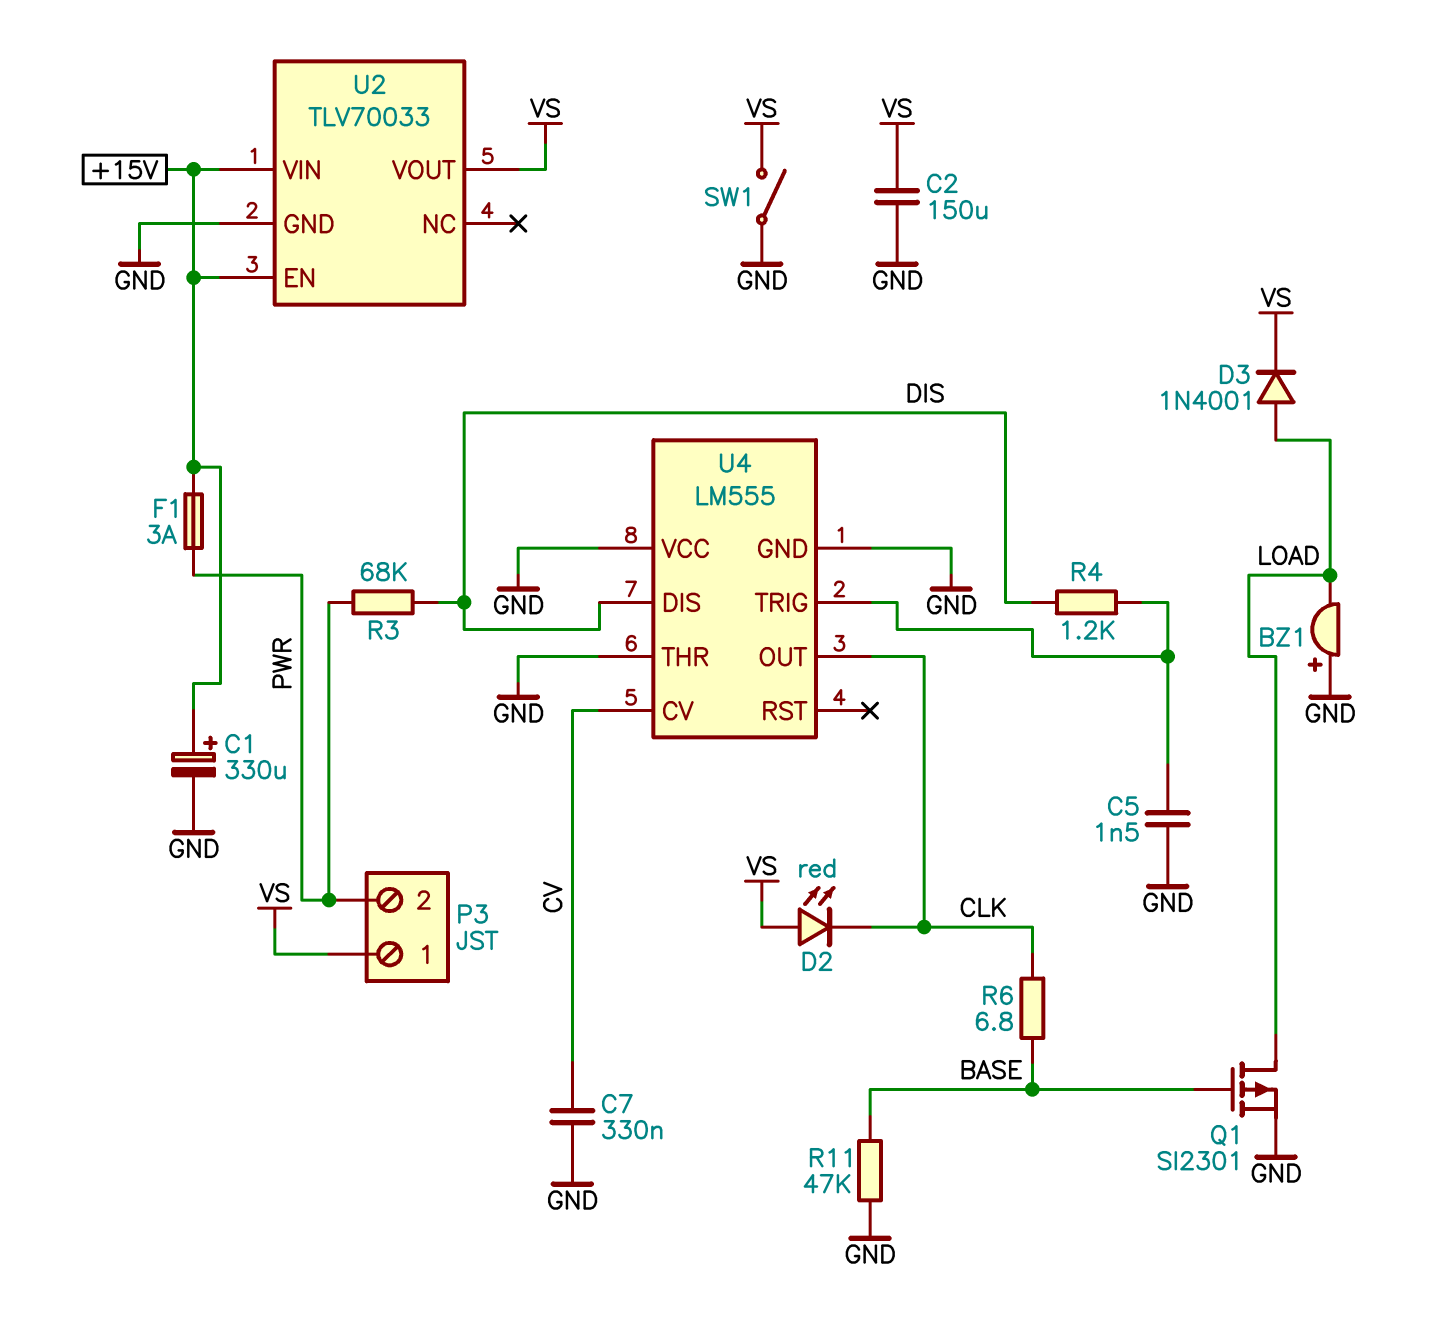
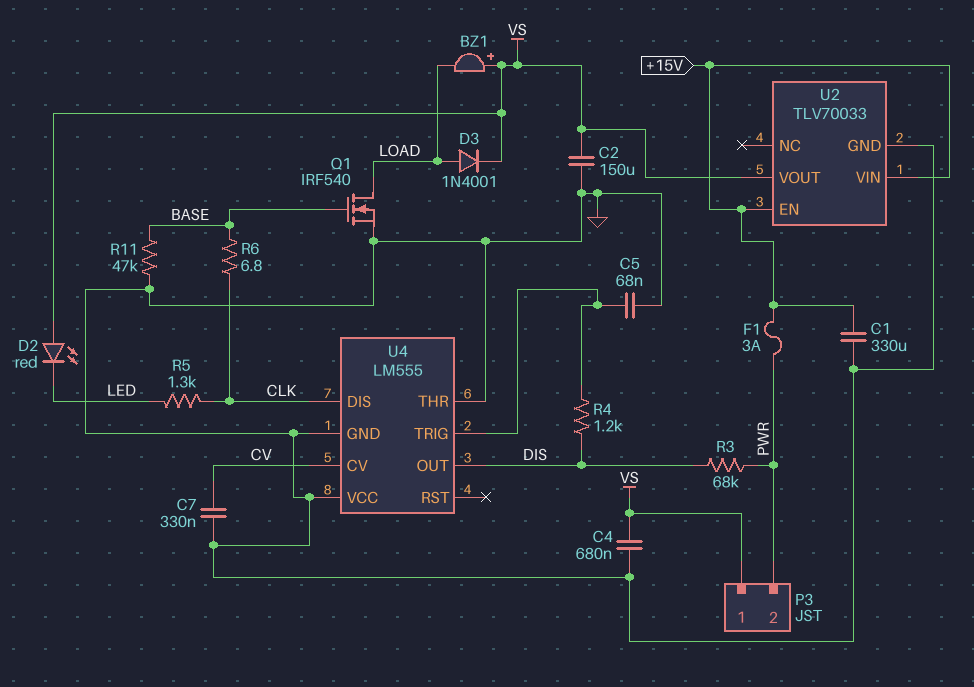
BZ1: buzzer (plus GND, minus LOAD) -> buzzer (plus VS, minus LOAD)
C1: 330uF (plus +15V, minus GND) -> 330uF (+15V, GND)
C4: none -> 680nF (GND, VS)
C5: 1.5nF (GND, U4/TRIG) -> 68nF (GND, U4/TRIG)
D2: LED red (A VS, K CLK) -> LED red (A VS, K LED)
Q1: PMOS SI2301 (G BASE, D LOAD, S GND) -> NMOS IRF540 (G BASE, D LOAD, S GND)
R5: none -> 1.3k (CLK, LED)
SW1: switch (GND, VS) -> none
U4 pin DIS: DIS -> CLK
U4 pin OUT: CLK -> DIS

